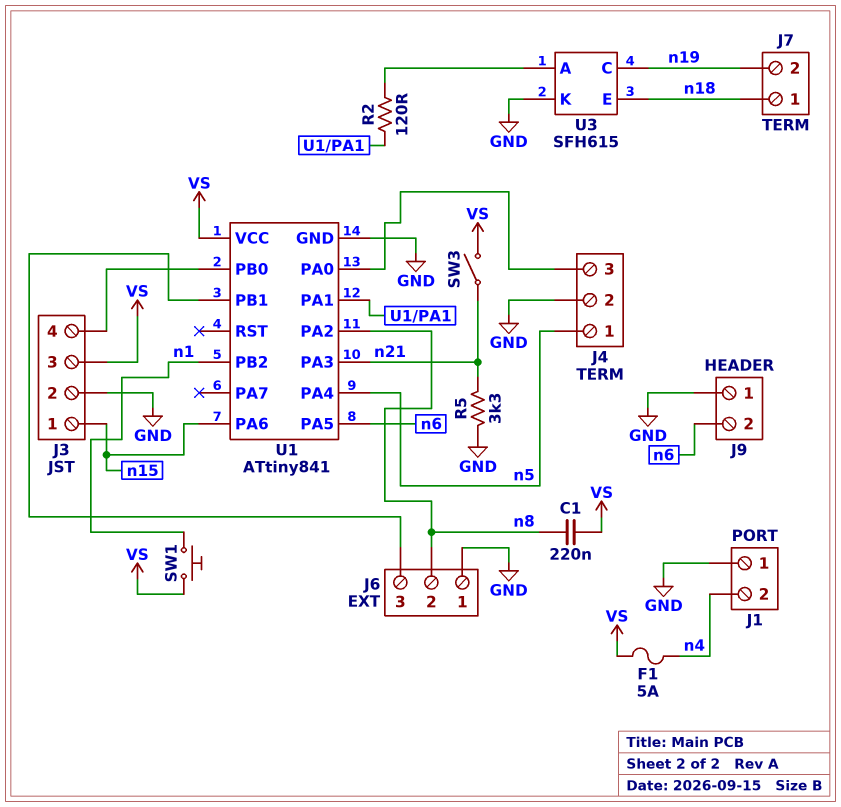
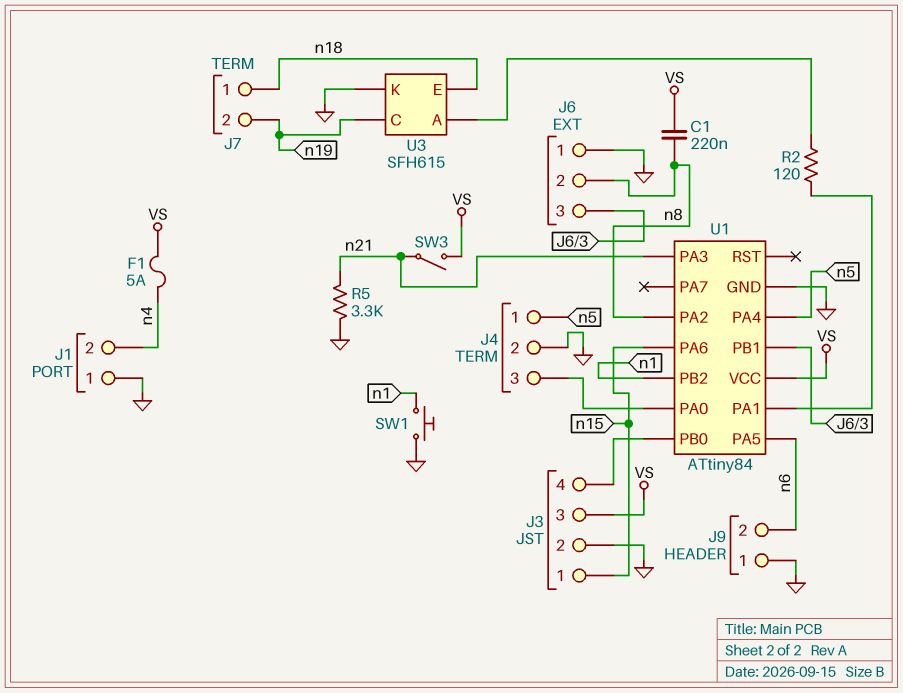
SW1: button (VS, n1) -> button (GND, n1)
U1: ATtiny841 -> ATtiny84

